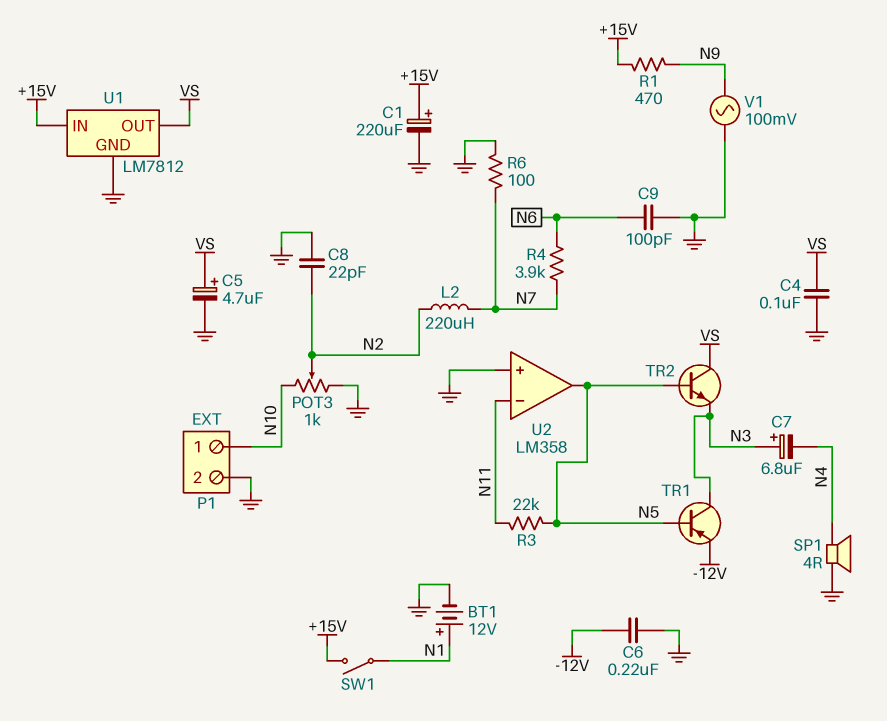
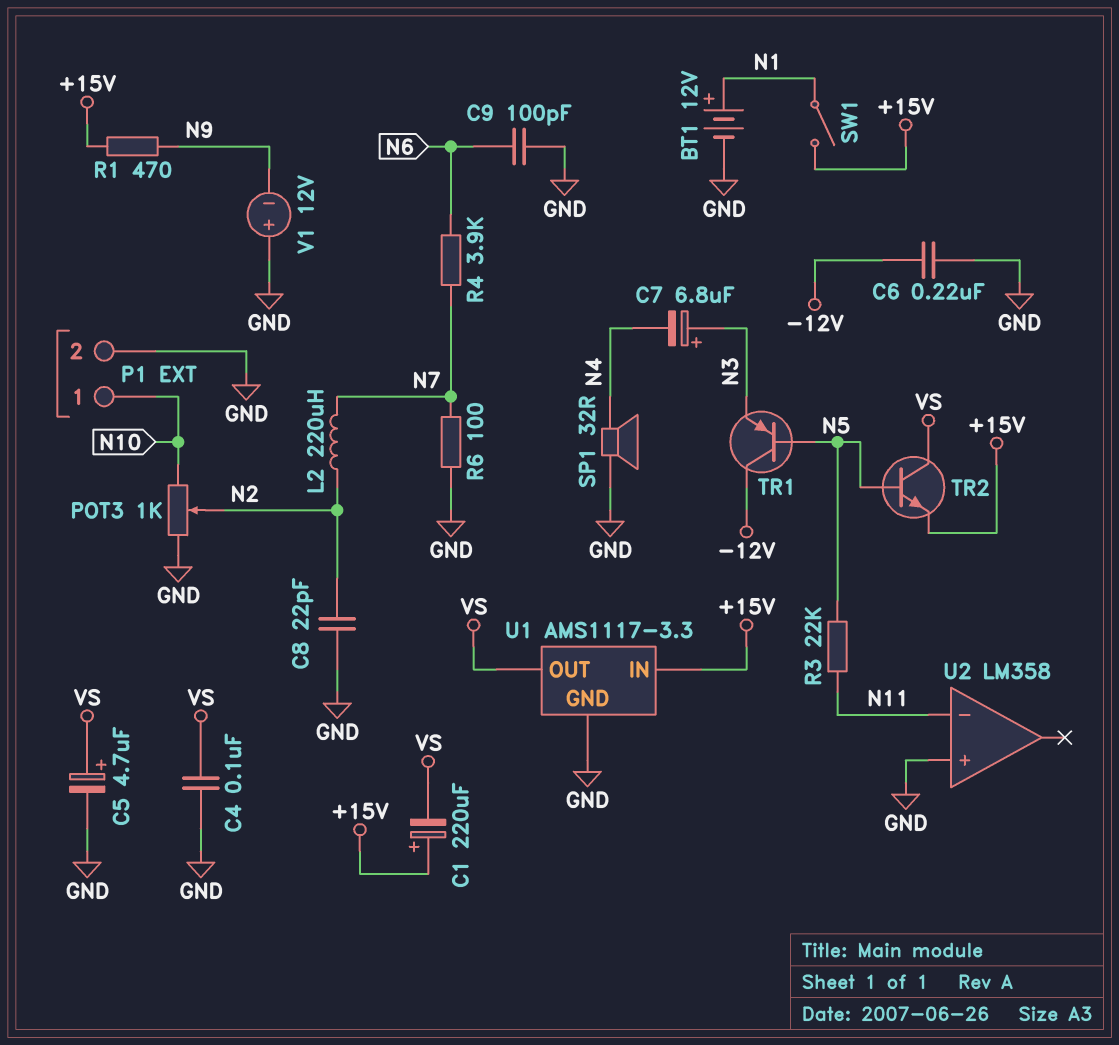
C1: 220uF (plus +15V, minus GND) -> 220uF (plus +15V, minus VS)
SP1: speaker 4R (GND, N4) -> speaker 32R (GND, N4)
TR1: PNP (B N5, C N3, E -12V) -> PNP (B N5, C -12V, E N3)
TR2: NPN (B N5, C VS, E N3) -> NPN (B N5, C VS, E +15V)
U1: LM7812 -> AMS1117-3.3
U2 pin out: N5 -> none
V1: AC 100mV (GND, N9) -> 12V (plus GND, minus N9)

